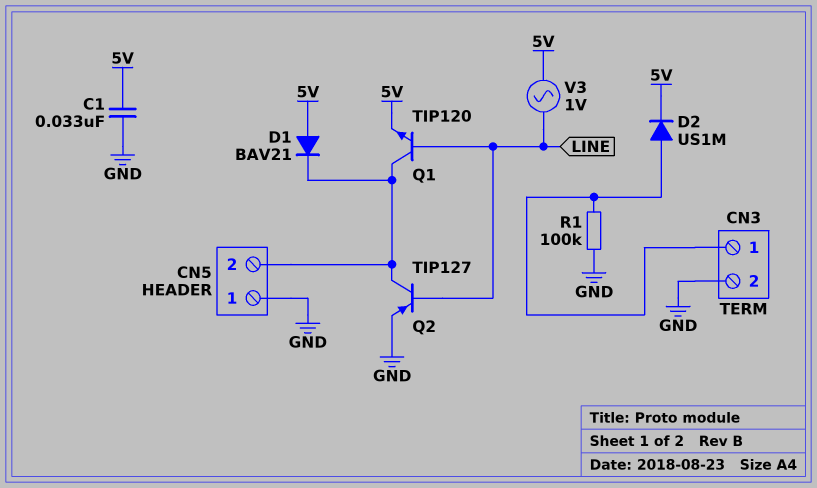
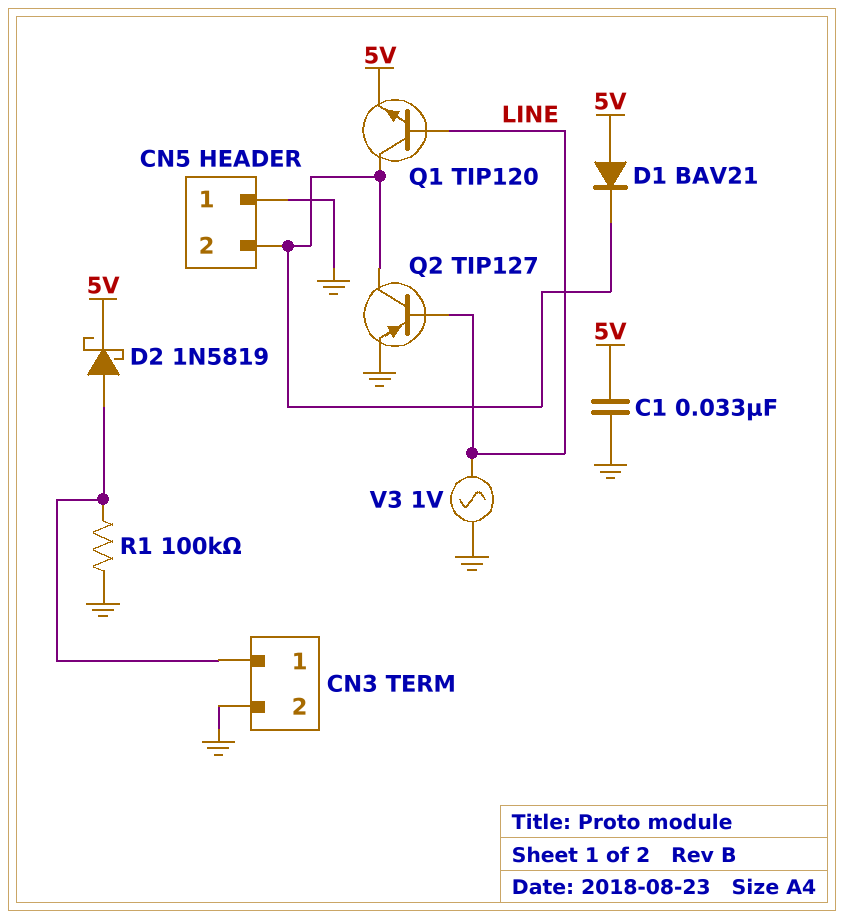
D2: diode US1M (A CN3/1, K 5V) -> schottky 1N5819 (A CN3/1, K 5V)
V3: AC 1V (5V, LINE) -> AC 1V (GND, LINE)

